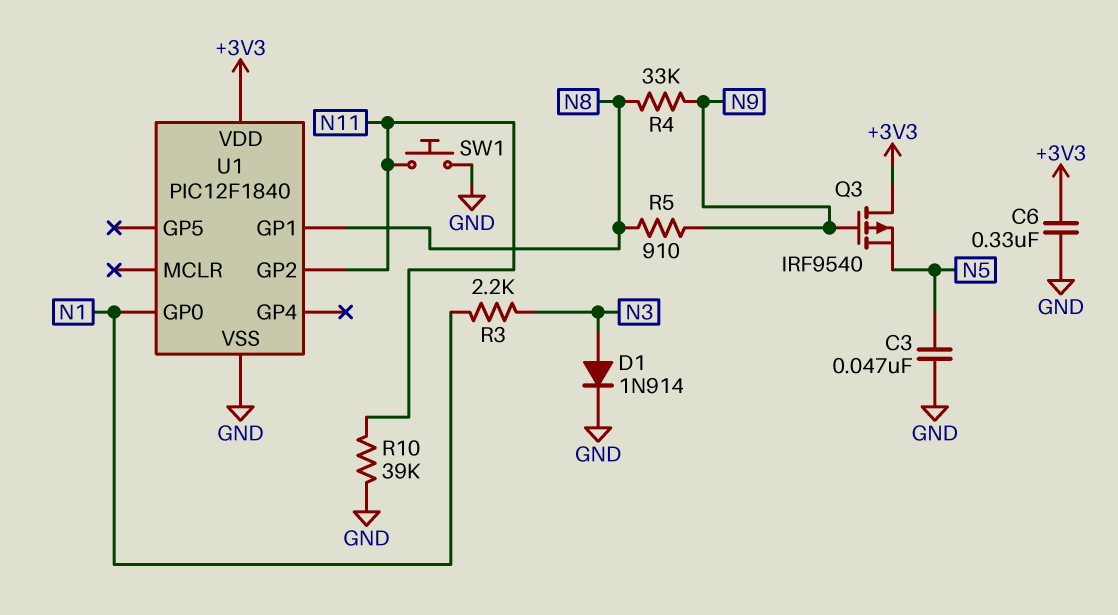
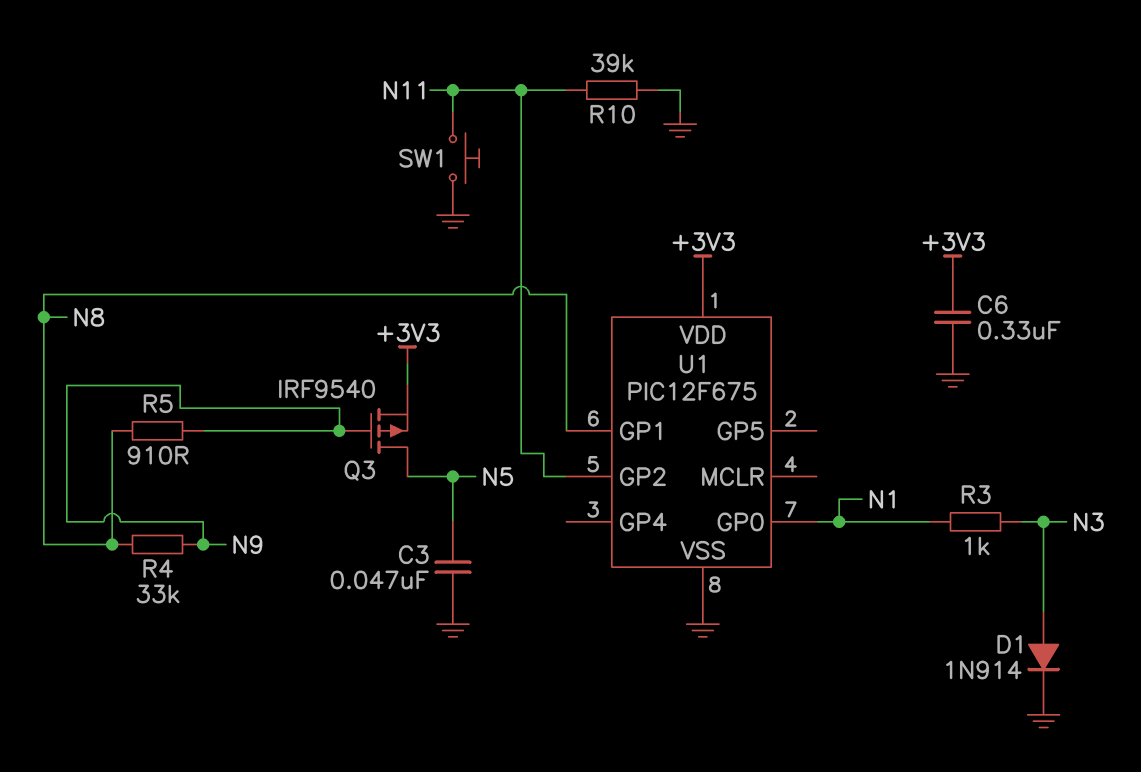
Q3: PMOS IRF9540 (G N9, D +3V3, S N5) -> PMOS IRF9540 (G N9, D N5, S +3V3)
R3: 2.2k (N1, N3) -> 1k (N1, N3)
U1: PIC12F1840 -> PIC12F675

